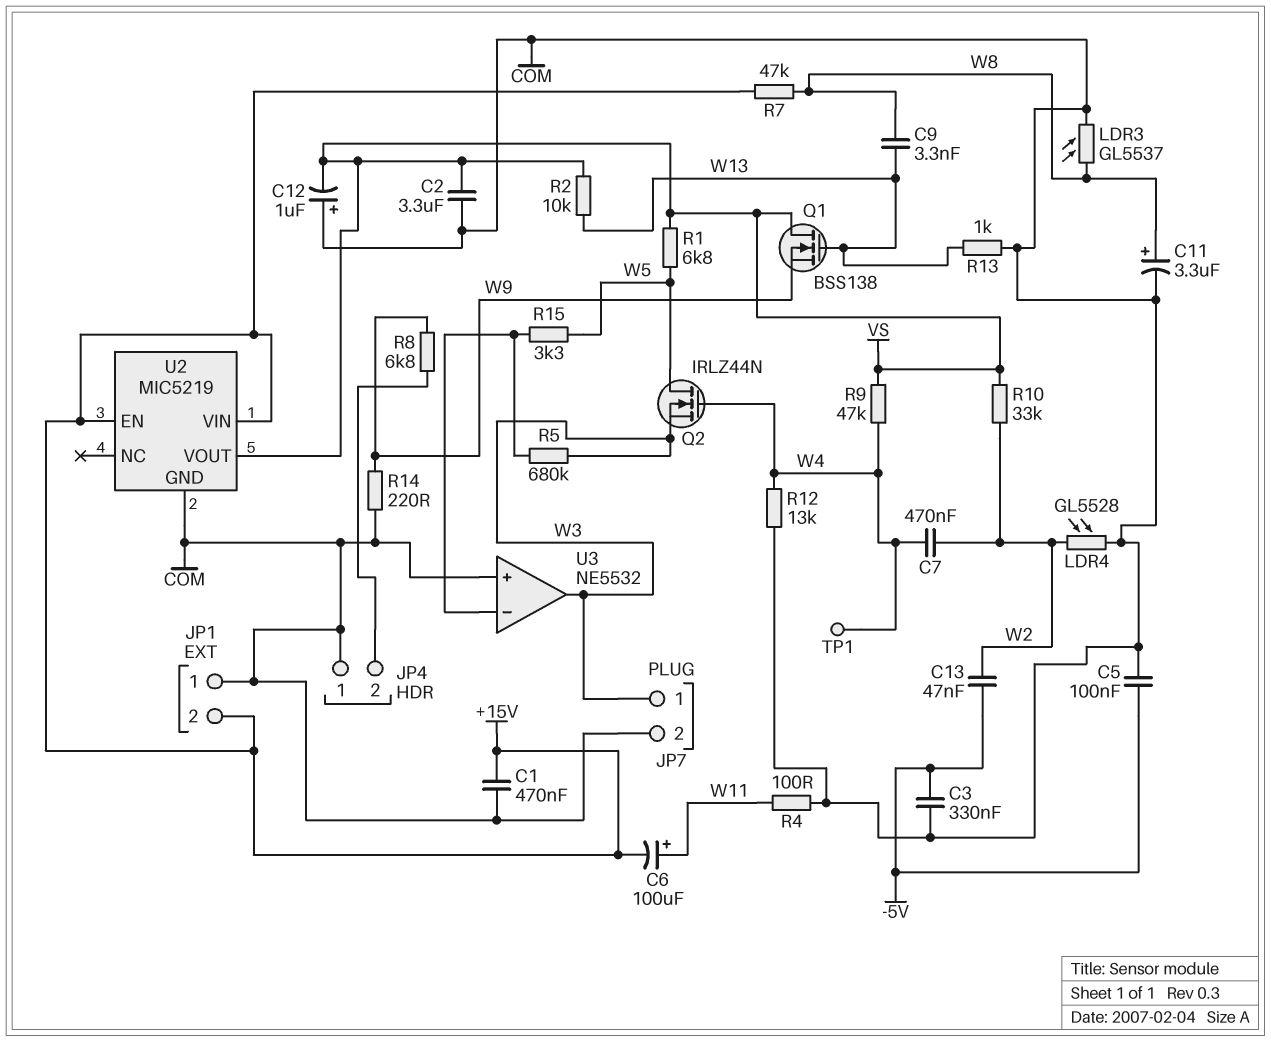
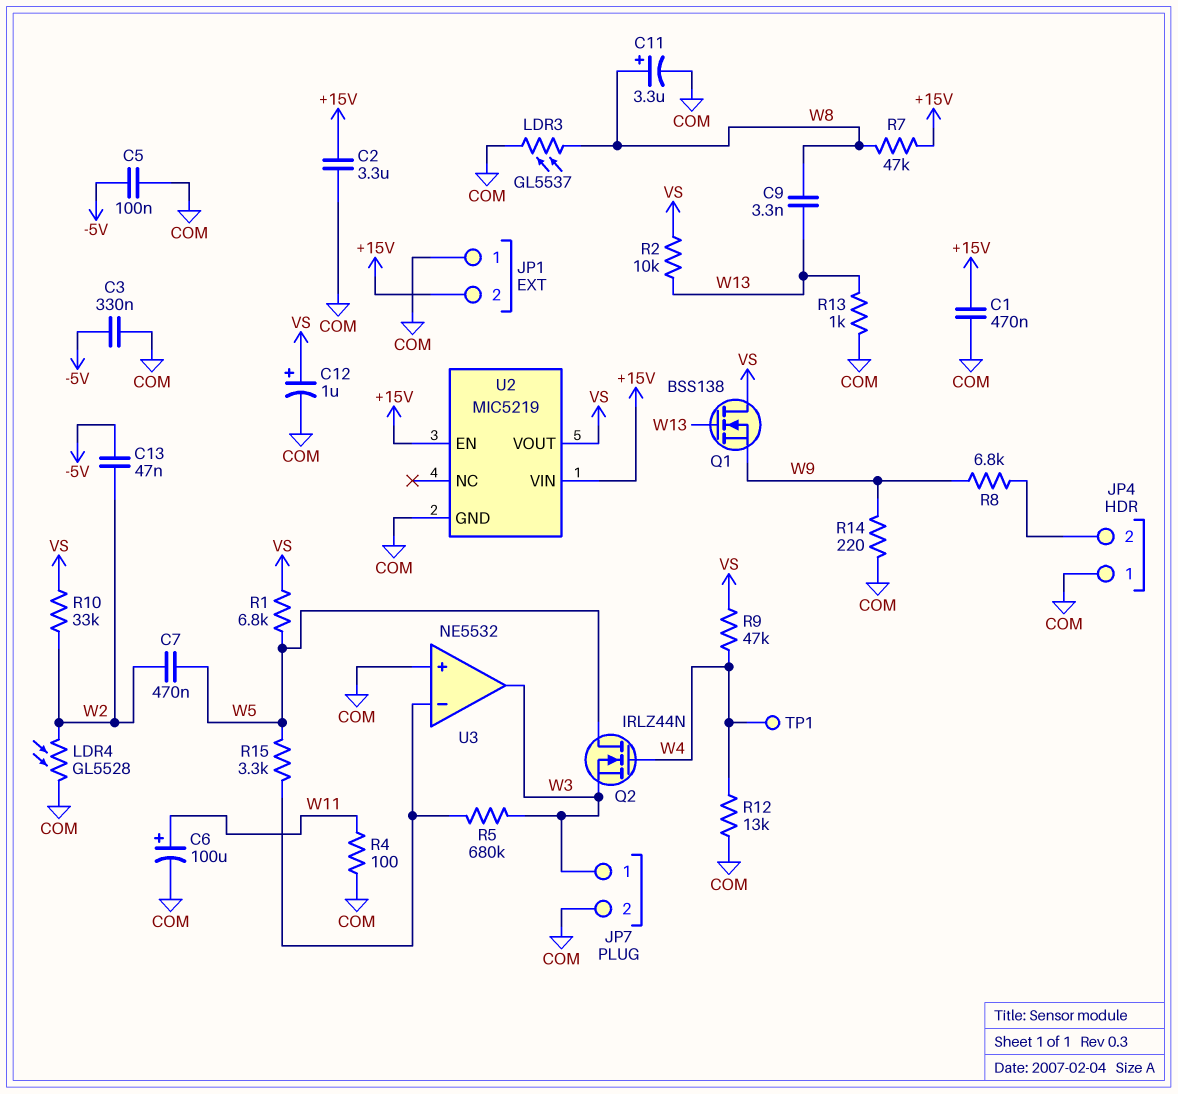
C2: 3.3uF (COM, VS) -> 3.3uF (+15V, COM)
C6: 100uF (plus W11, minus +15V) -> 100uF (plus W11, minus COM)
C7: 470nF (W2, W4) -> 470nF (W2, W5)
C12: 1uF (plus COM, minus VS) -> 1uF (plus VS, minus COM)

